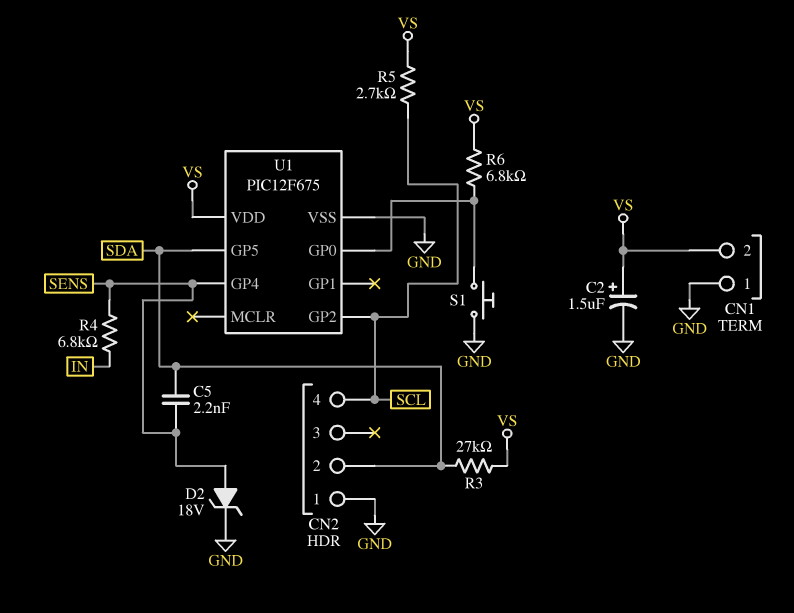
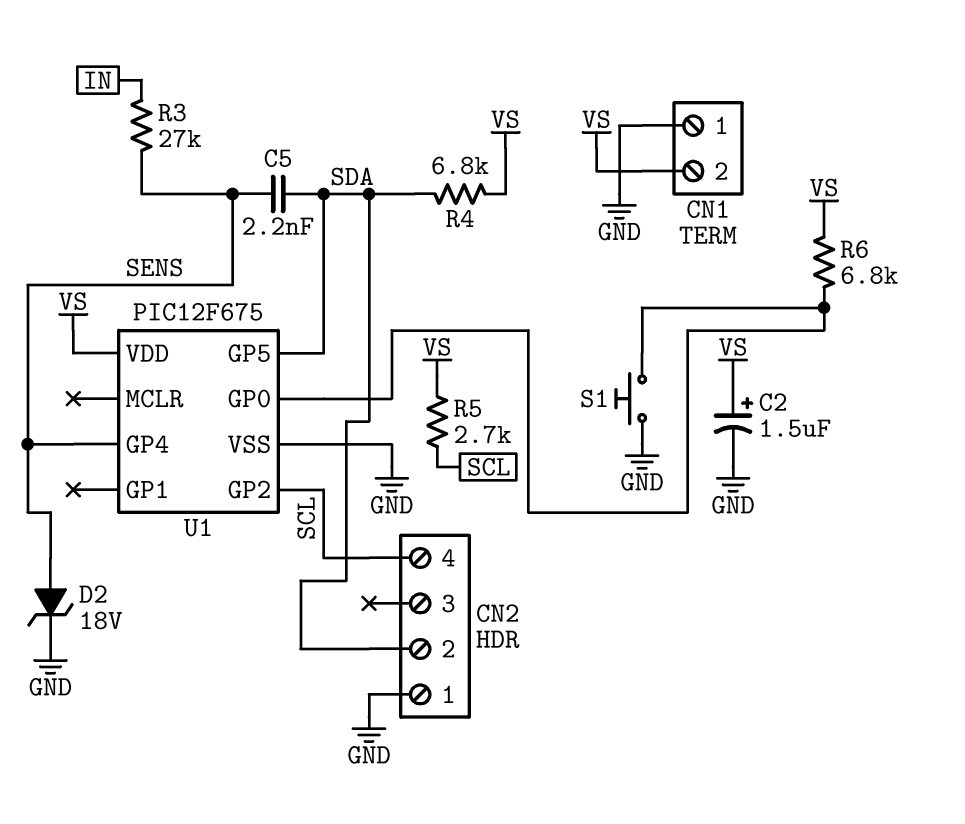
R3: 27k (SDA, VS) -> 27k (IN, SENS)
R4: 6.8k (IN, SENS) -> 6.8k (SDA, VS)

